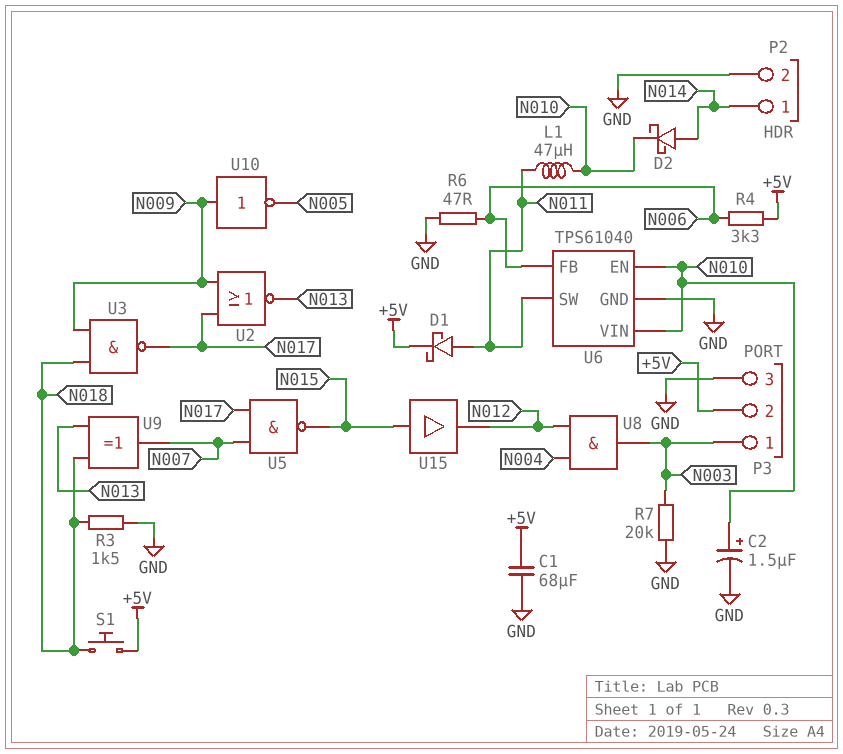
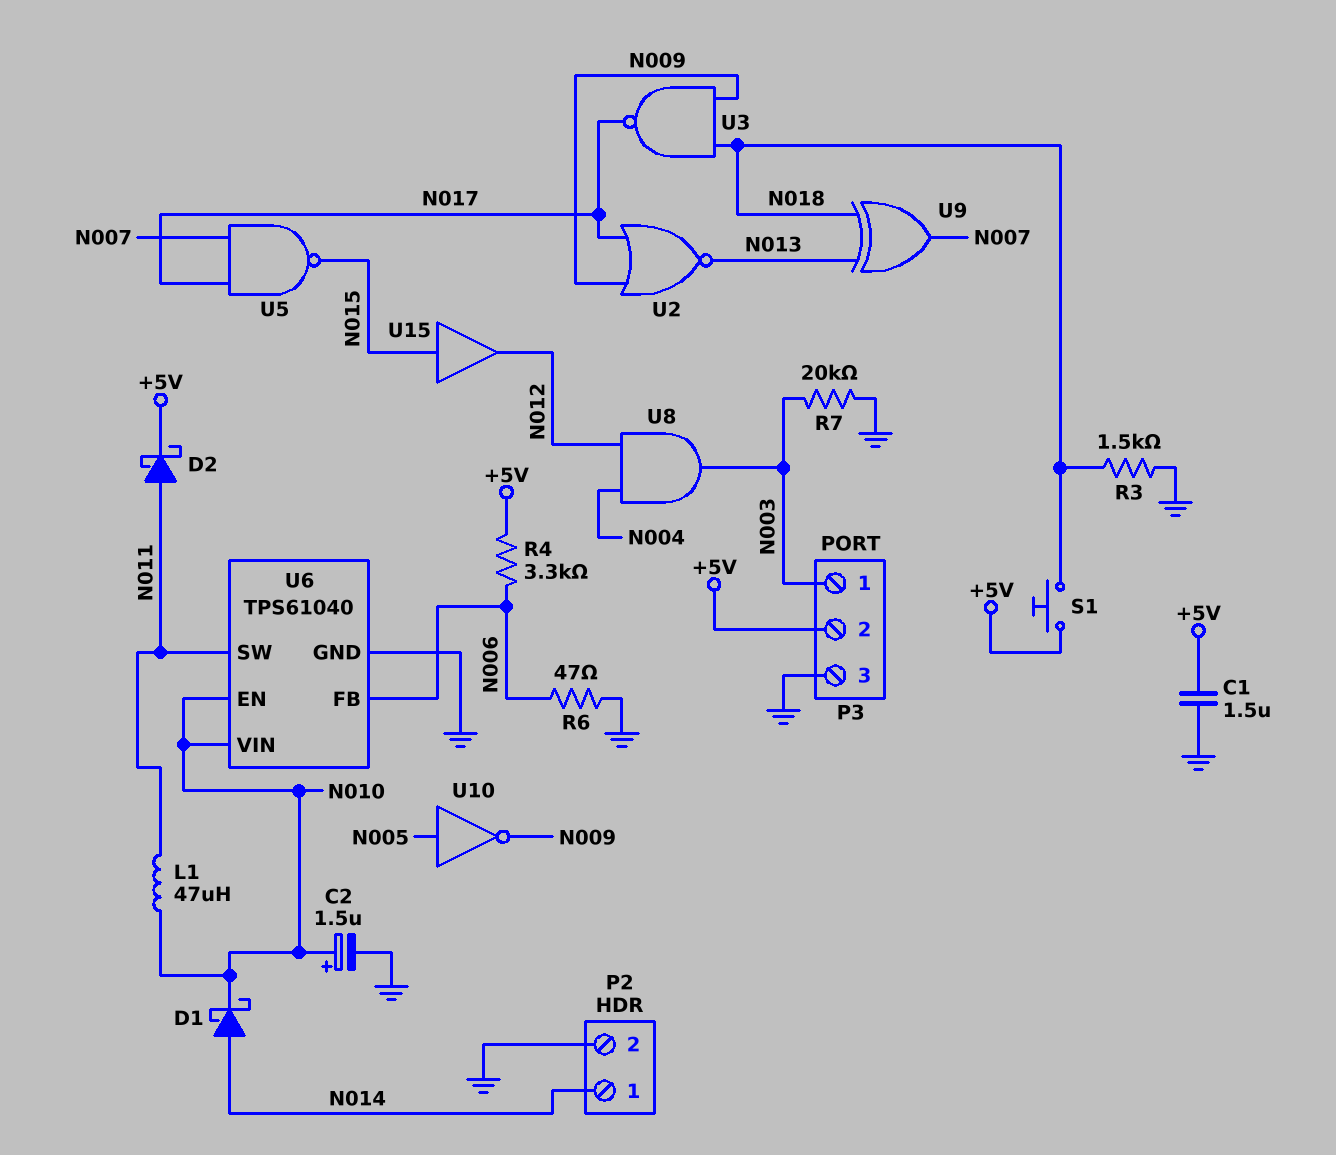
C1: 68uF (+5V, GND) -> 1.5uF (+5V, GND)
D1: schottky (A N011, K +5V) -> schottky (A N014, K N010)
D2: schottky (A N014, K N010) -> schottky (A N011, K +5V)
U10: NOT (in N009, out N005) -> NOT (in N005, out N009)

